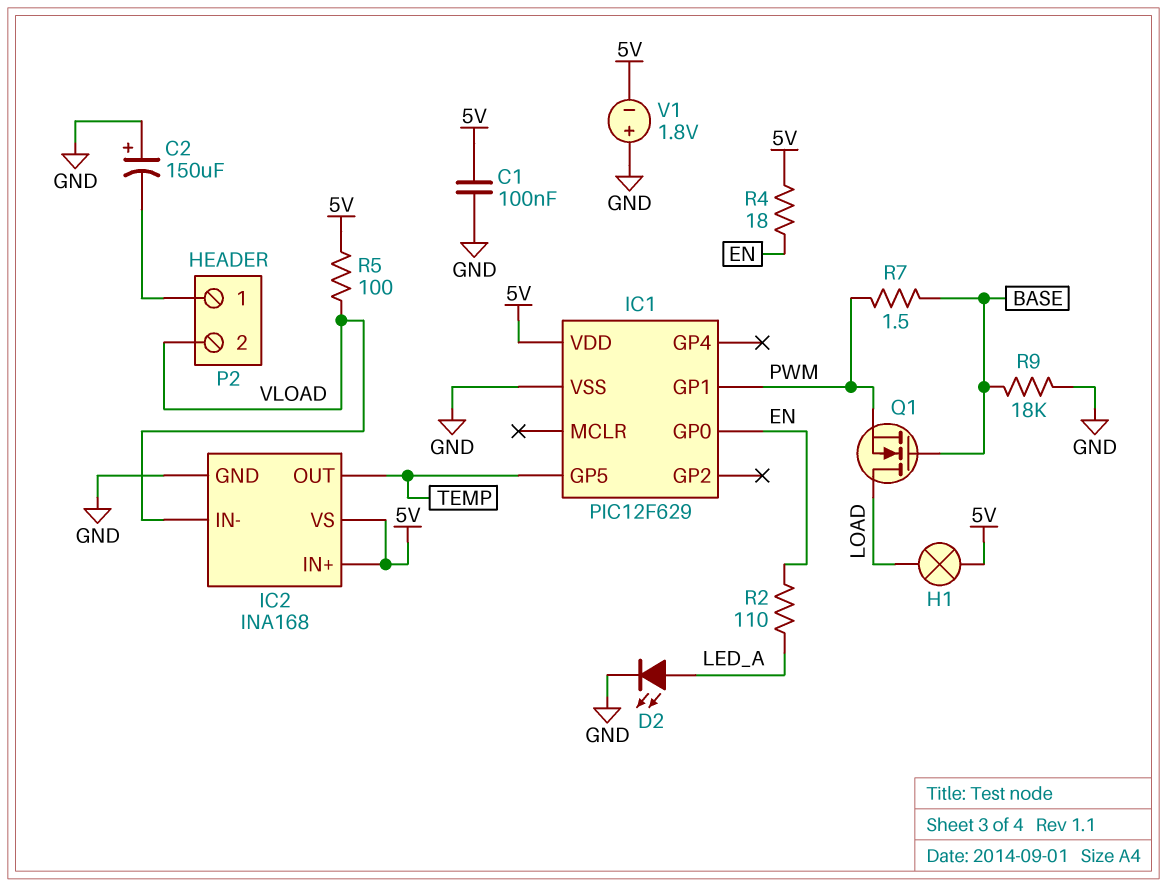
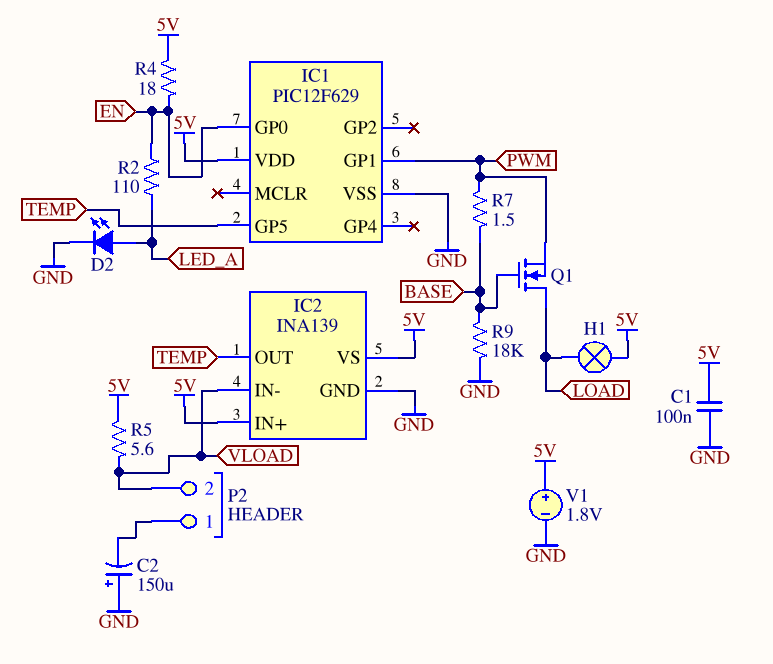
IC2: INA168 -> INA139
R5: 100 (5V, VLOAD) -> 5.6 (5V, VLOAD)
V1: 1.8V (plus GND, minus 5V) -> 1.8V (plus 5V, minus GND)

